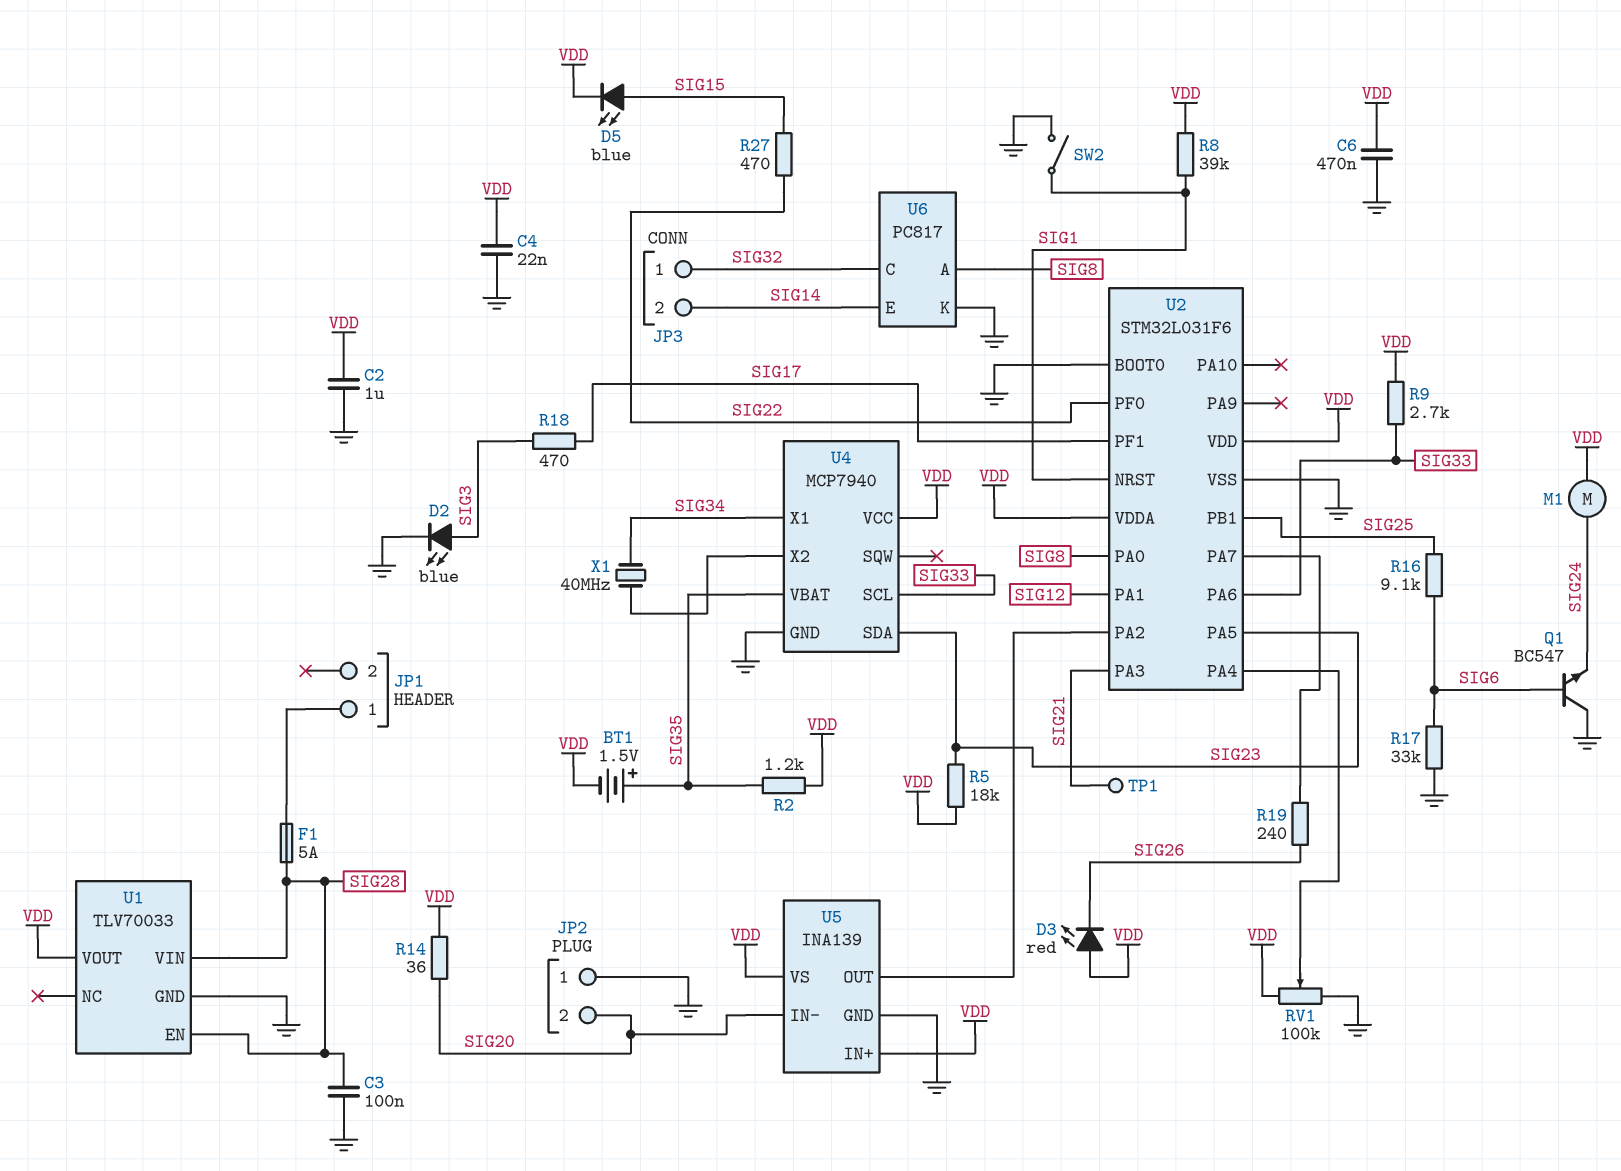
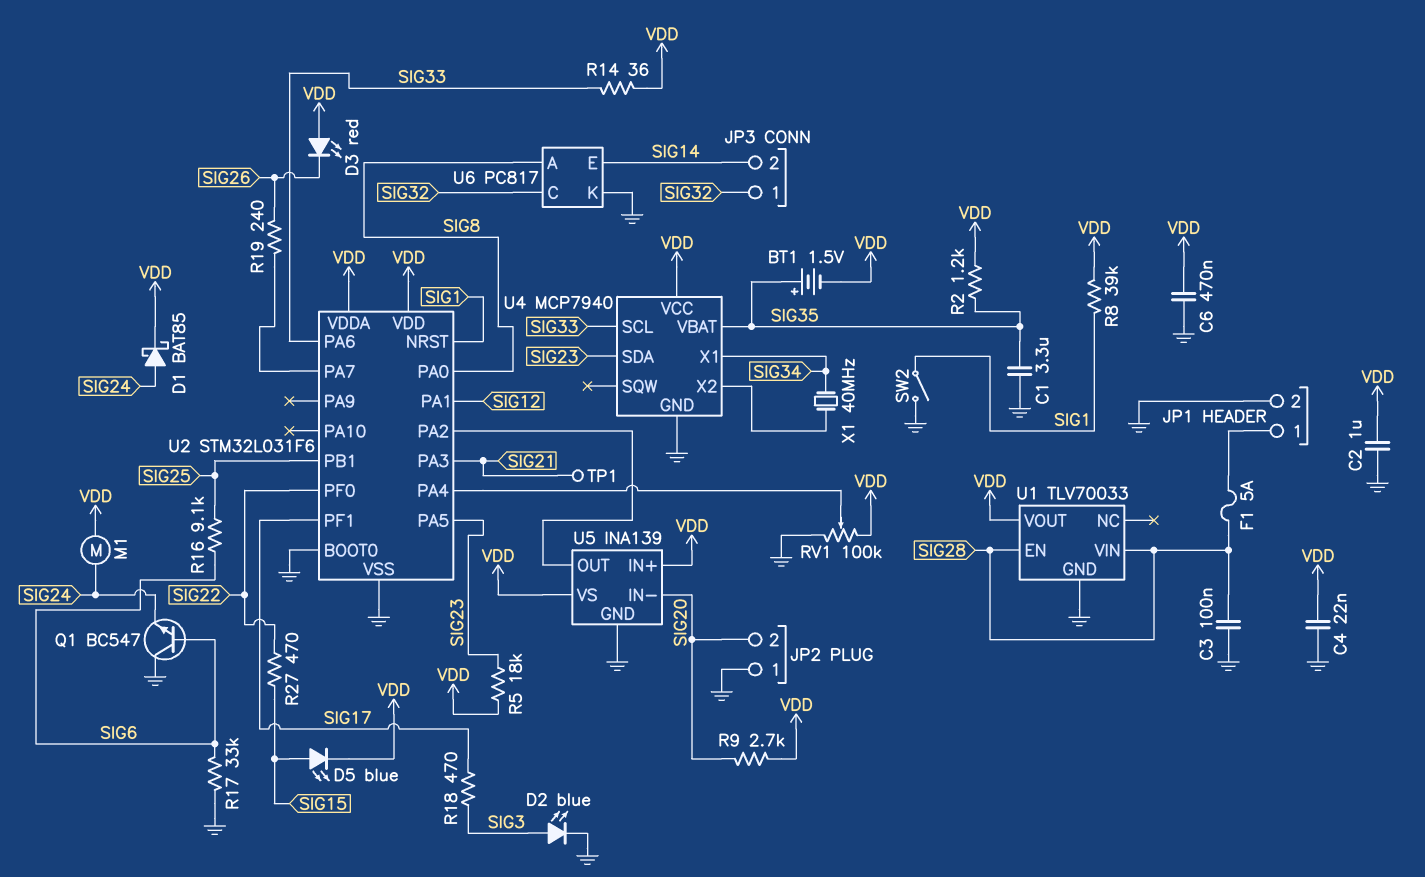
C1: none -> 3.3uF (GND, SIG35)
D1: none -> schottky BAT85 (A SIG24, K VDD)
JP1 pin 2: none -> GND
R9: 2.7k (SIG33, VDD) -> 2.7k (SIG20, VDD)
R14: 36 (SIG20, VDD) -> 36 (SIG33, VDD)

